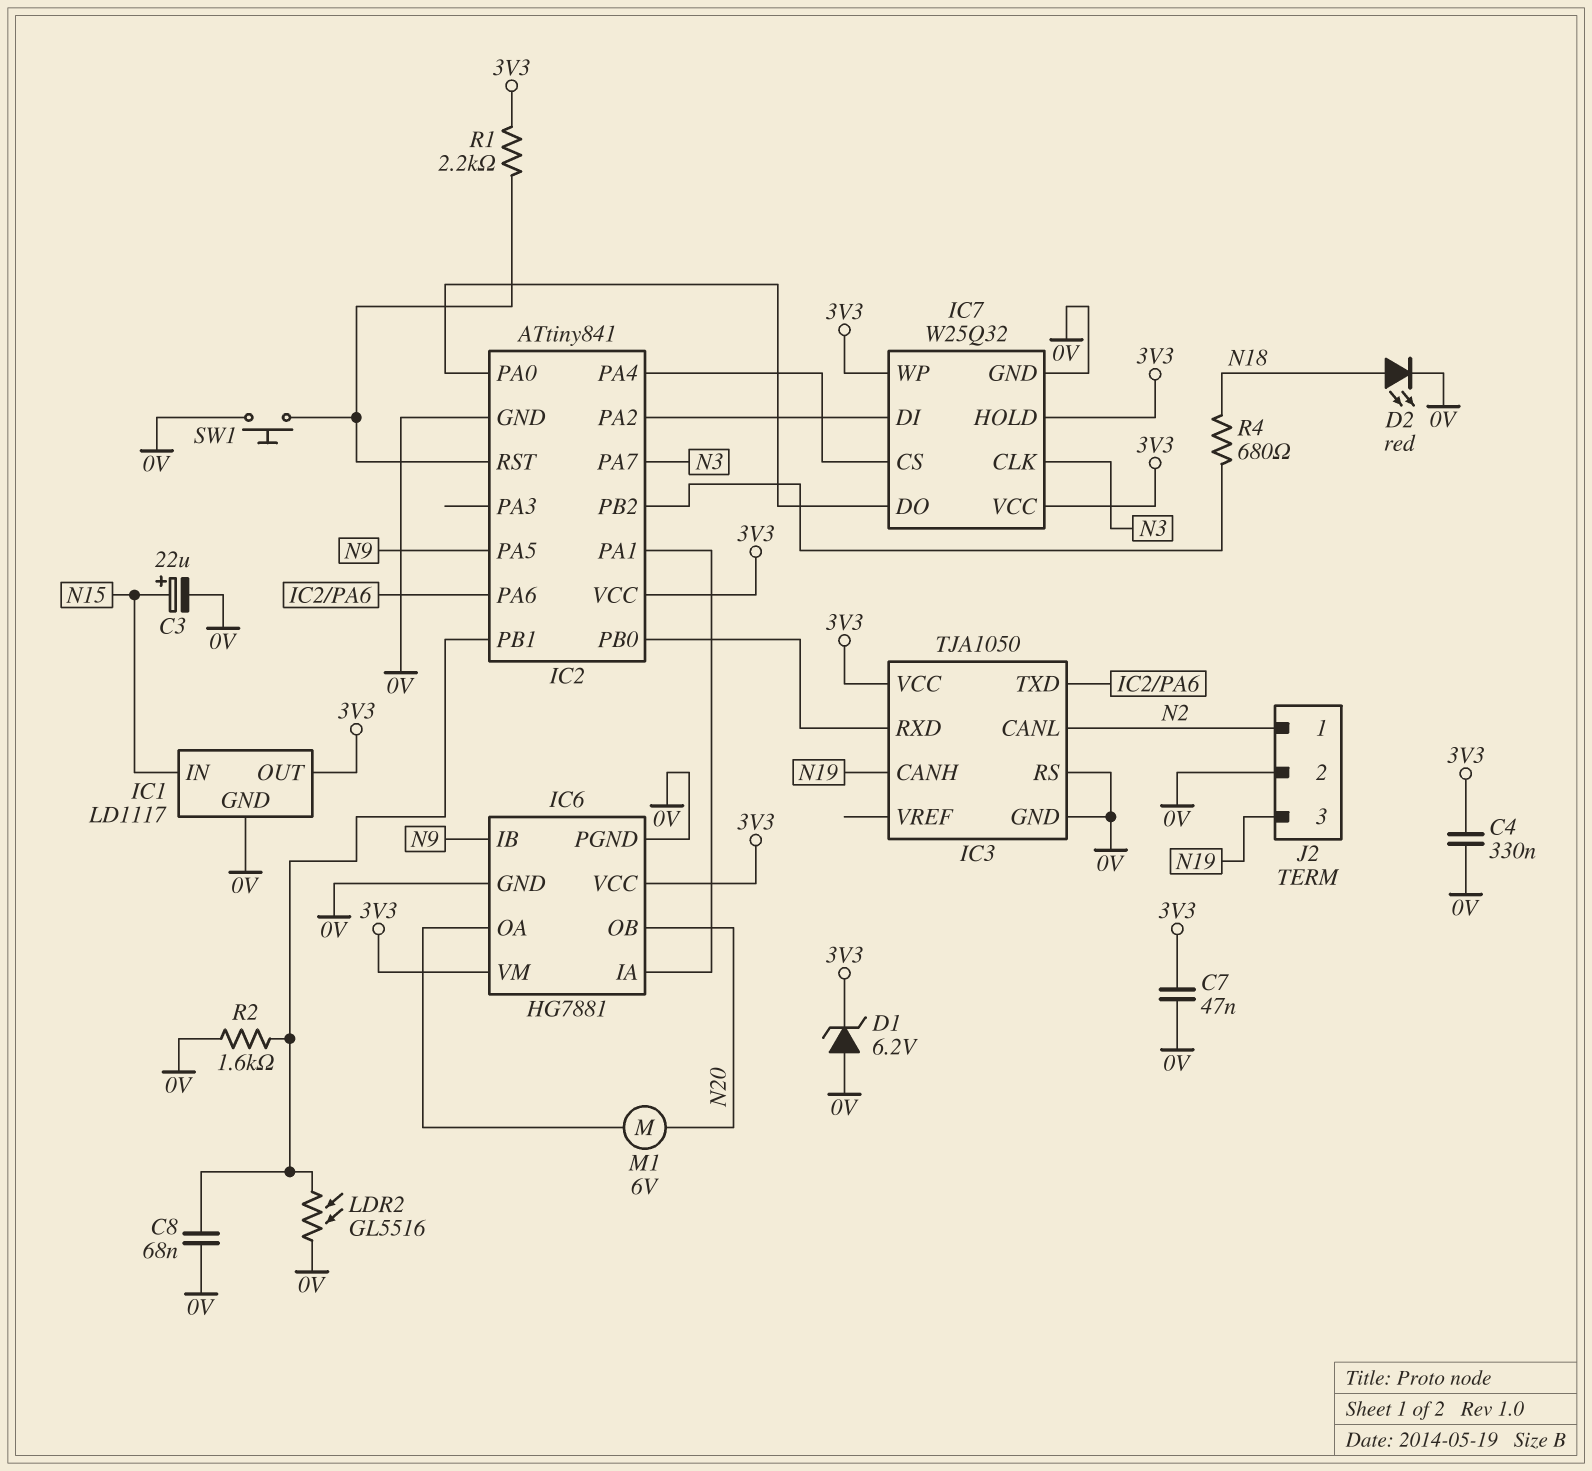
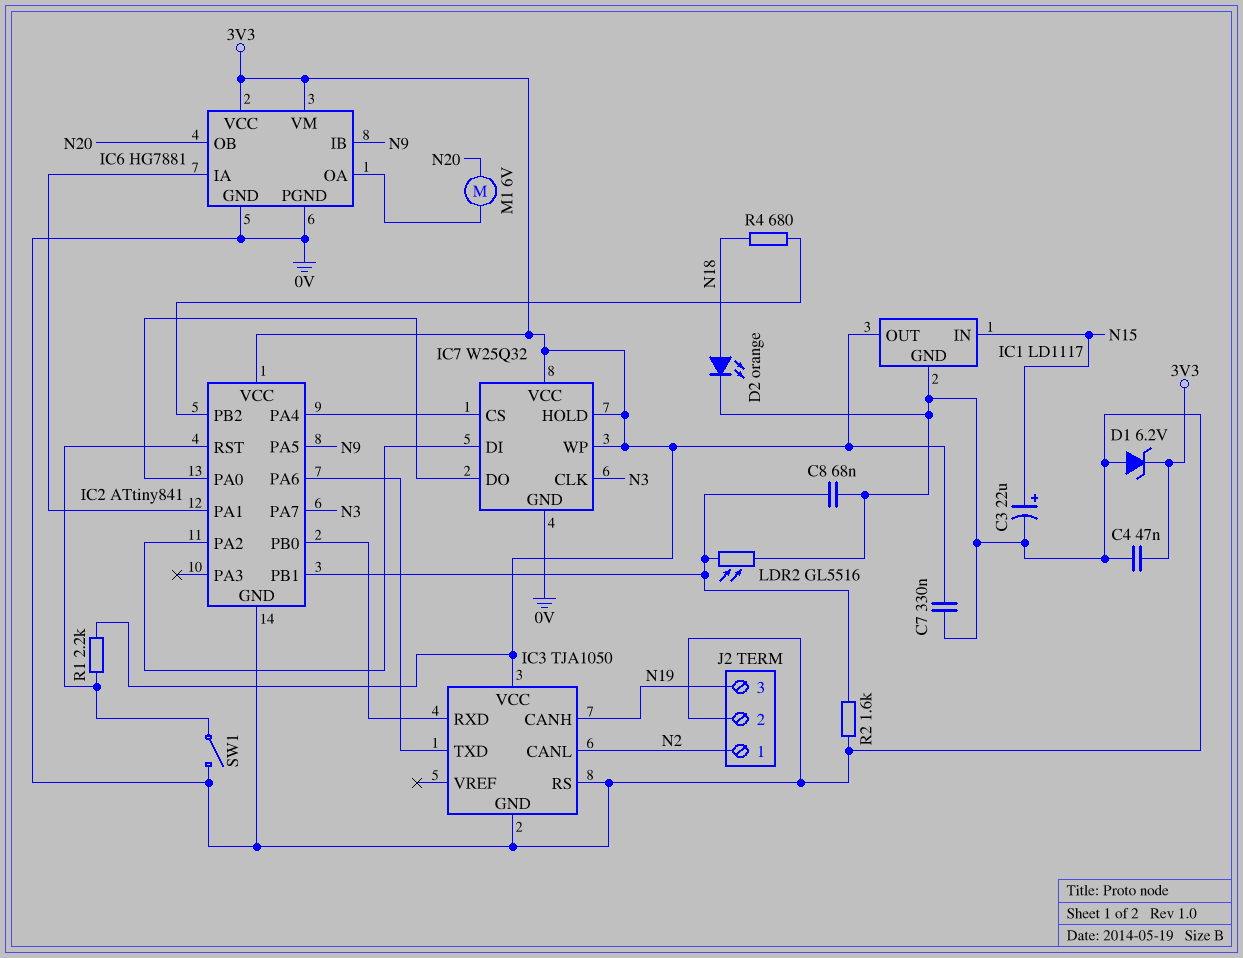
C4: 330nF (0V, 3V3) -> 47nF (0V, 3V3)
C7: 47nF (0V, 3V3) -> 330nF (0V, 3V3)
D2: LED red (A N18, K 0V) -> LED orange (A N18, K 0V)
SW1: button (0V, IC2/RST) -> switch (0V, IC2/RST)

